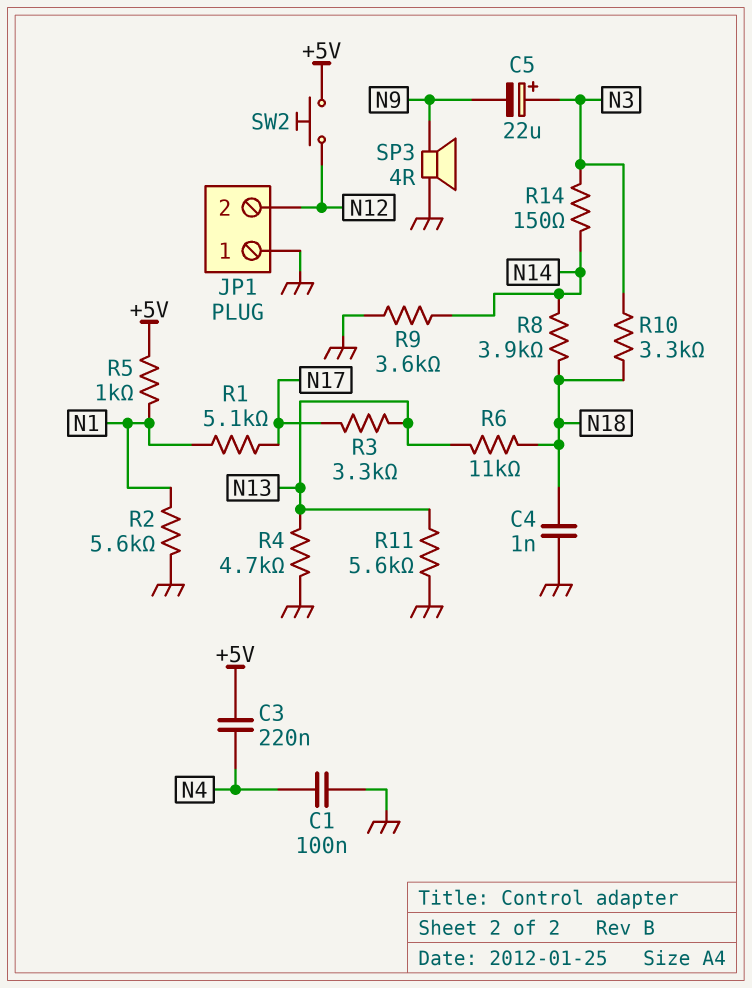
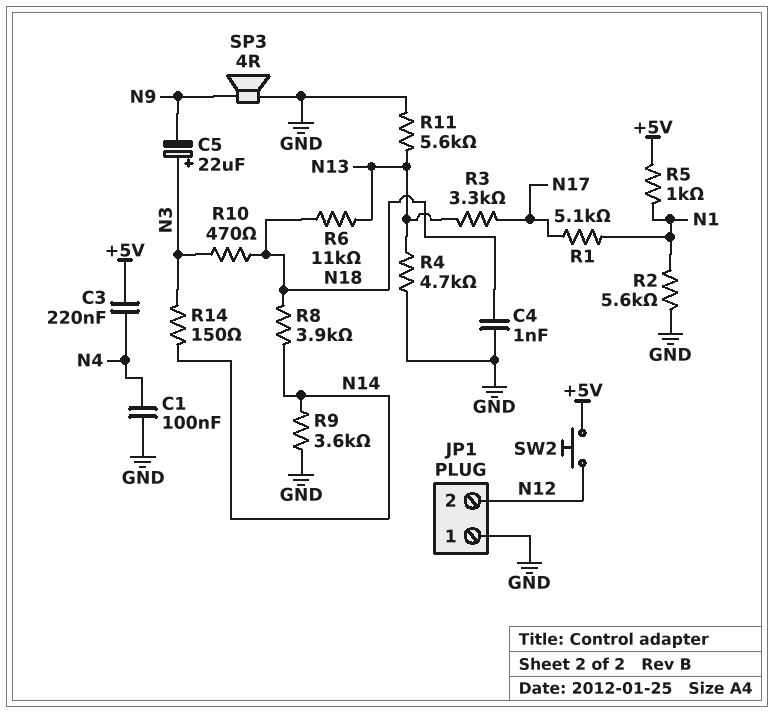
R10: 3.3k (N3, N18) -> 470 (N3, N18)

